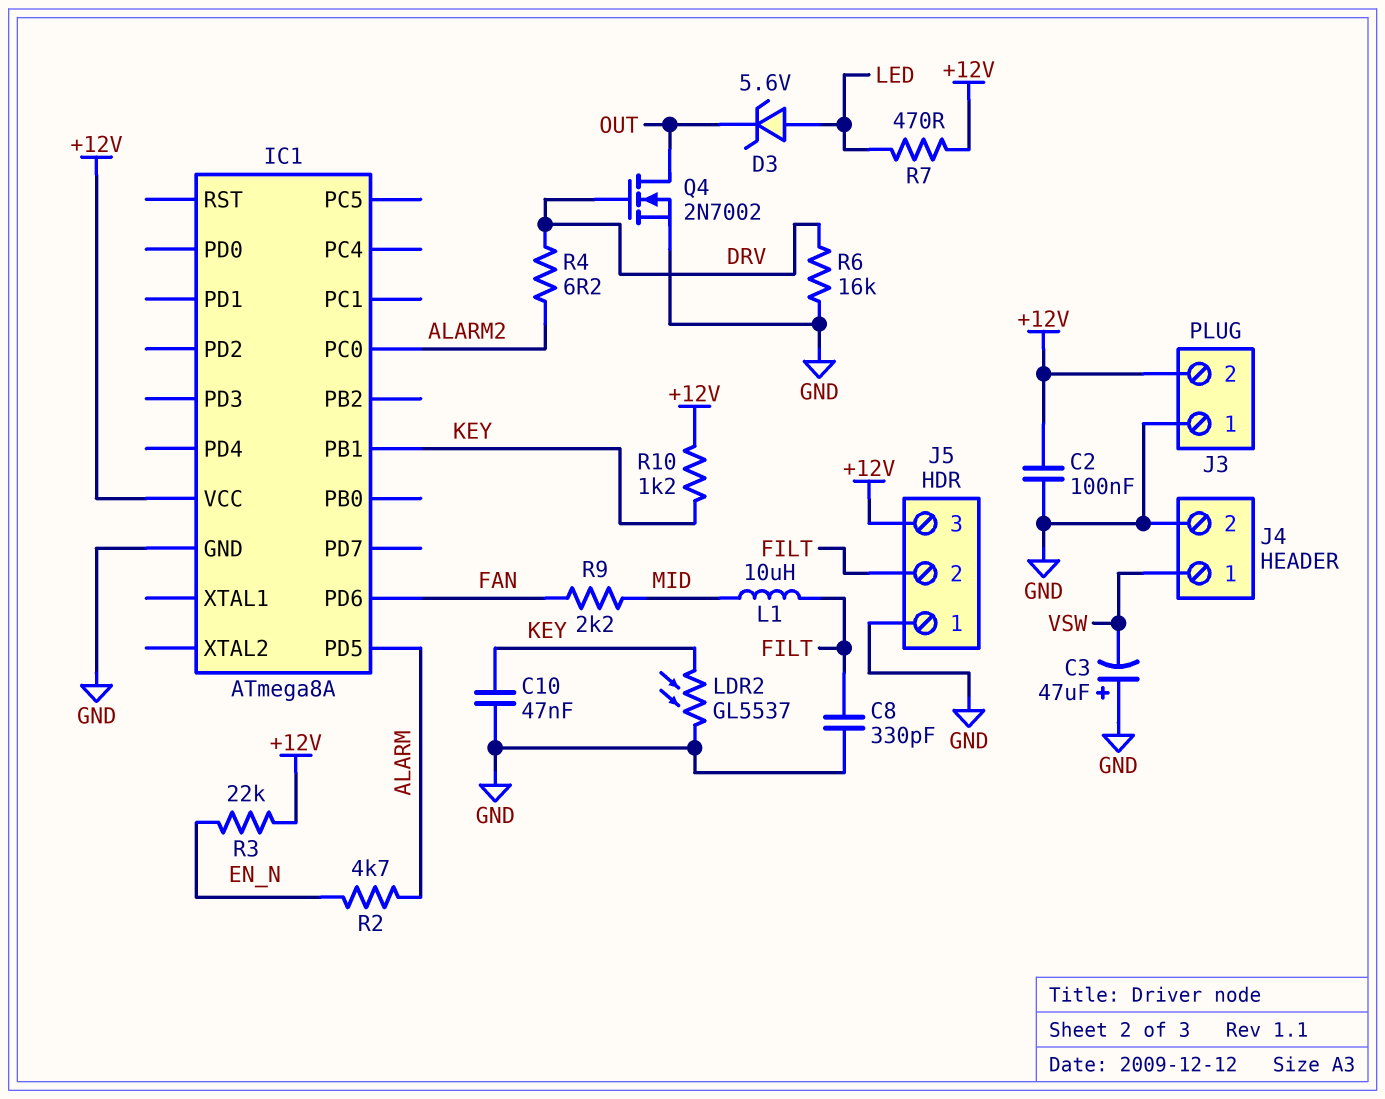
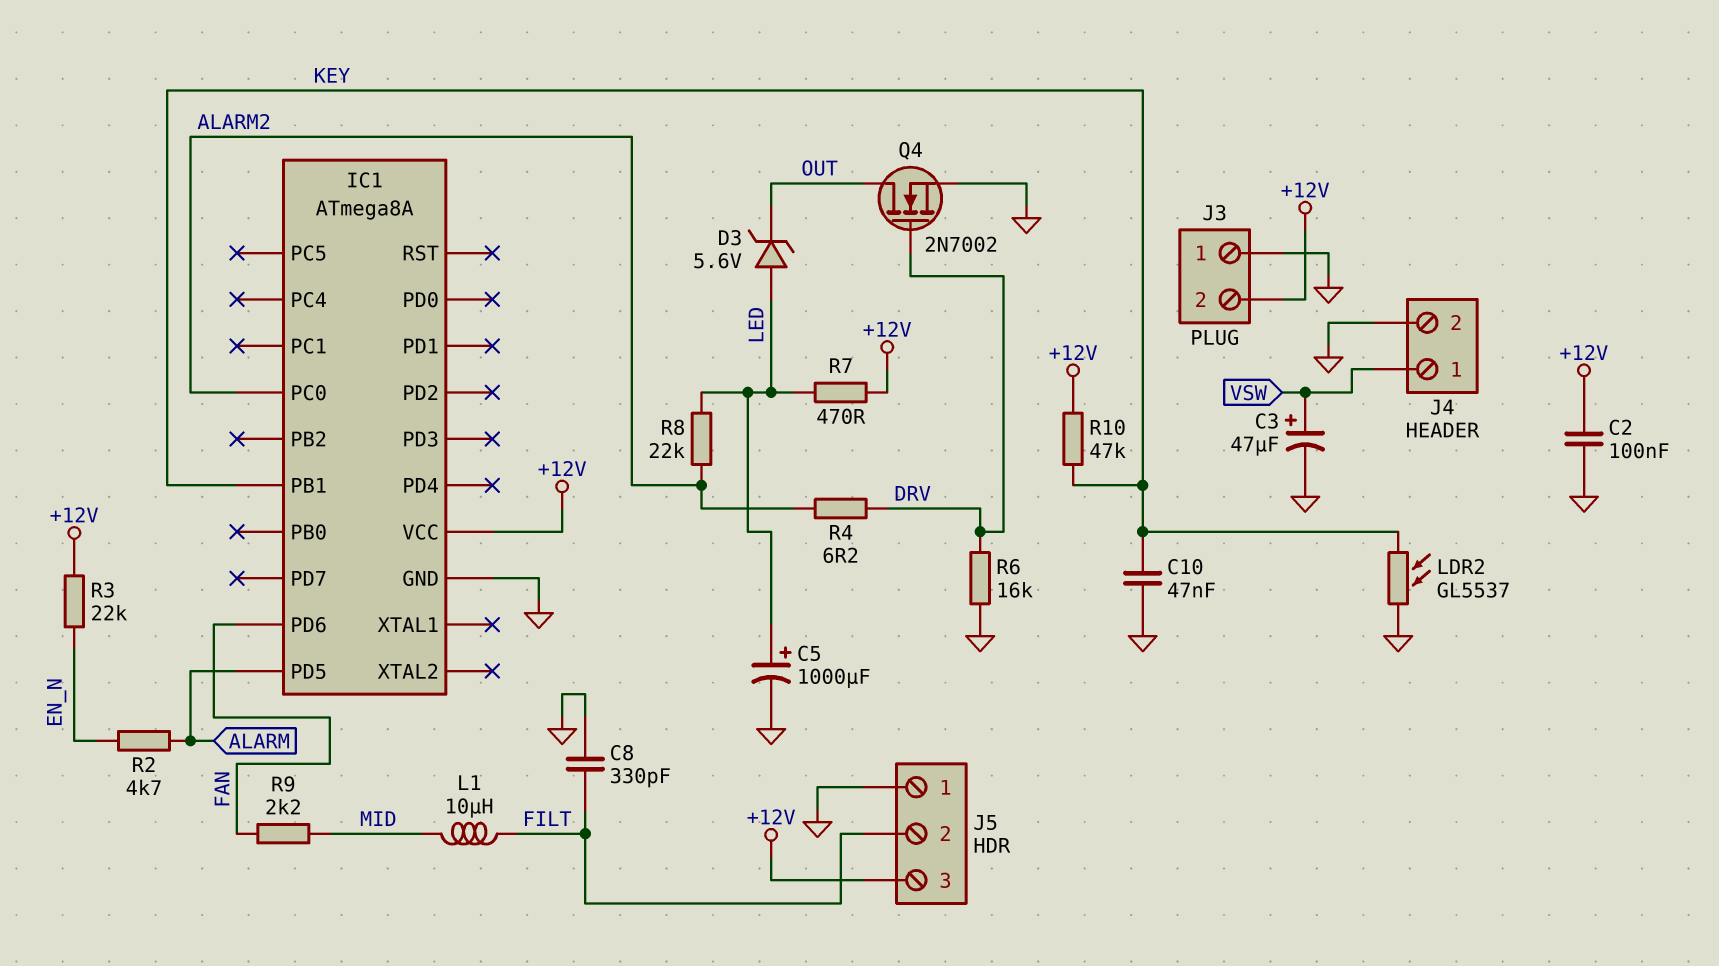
C3: 47uF (plus GND, minus VSW) -> 47uF (plus VSW, minus GND)
C5: none -> 1000uF (plus LED, minus GND)
R8: none -> 22k (ALARM2, LED)
R10: 1.2k (+12V, KEY) -> 47k (+12V, KEY)

